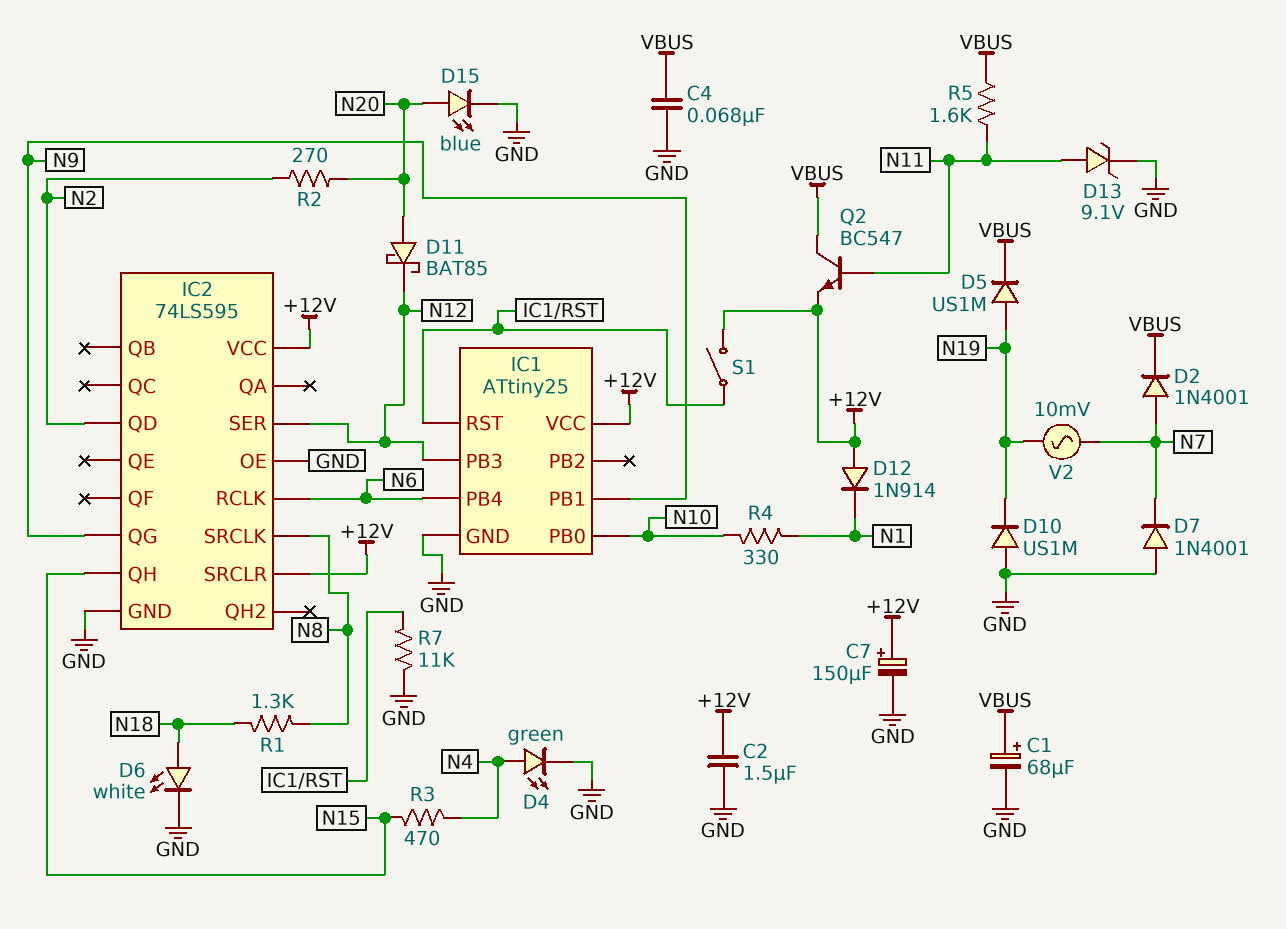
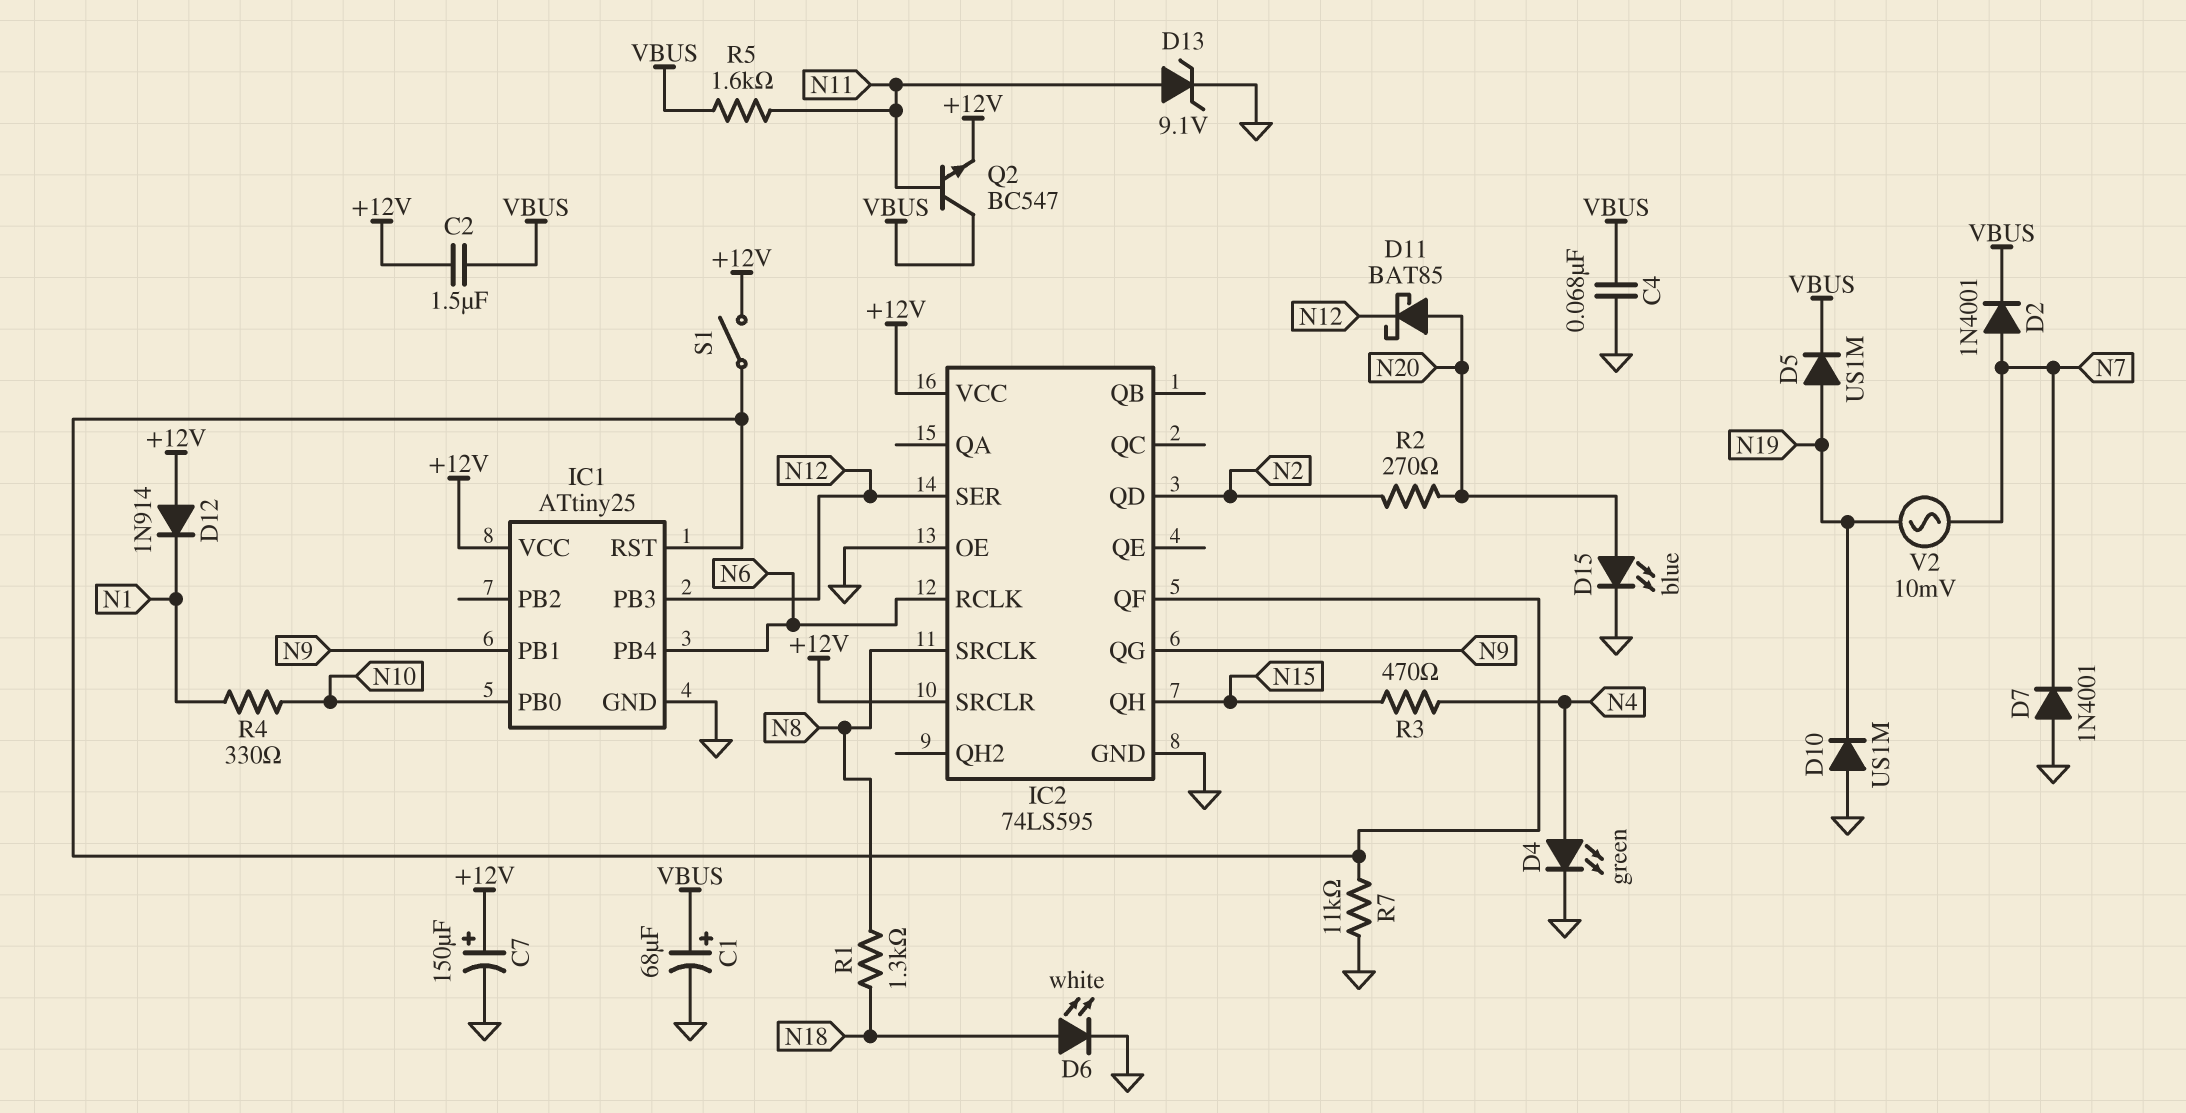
C2: 1.5uF (+12V, GND) -> 1.5uF (+12V, VBUS)
IC2 pin QF: none -> IC1/RST

